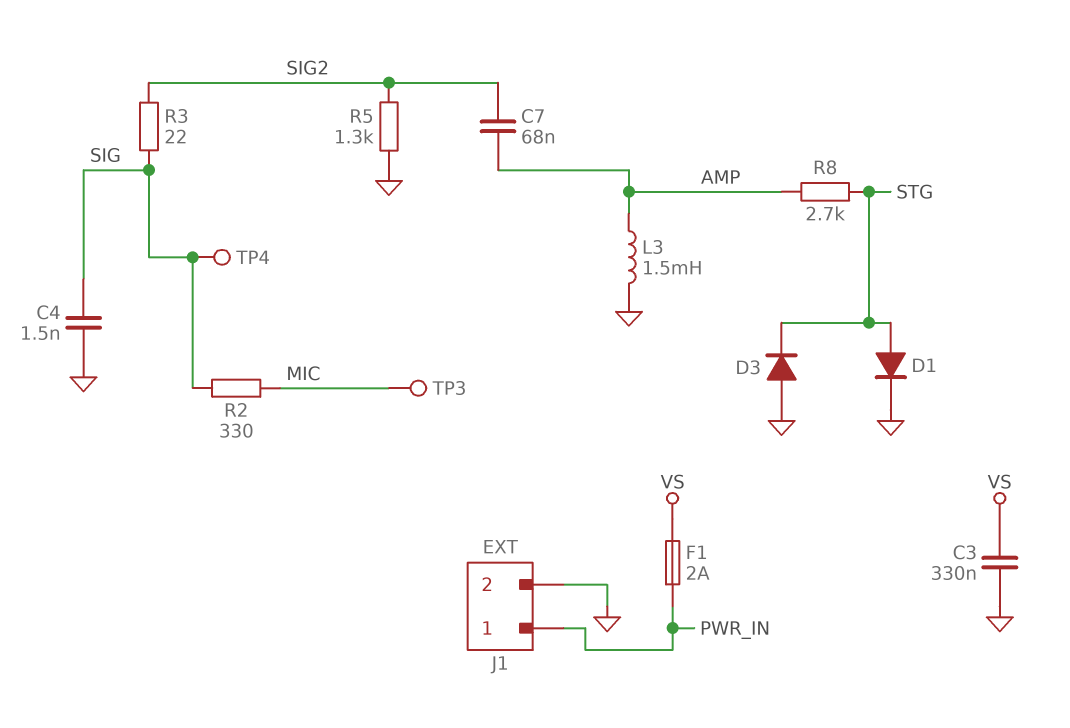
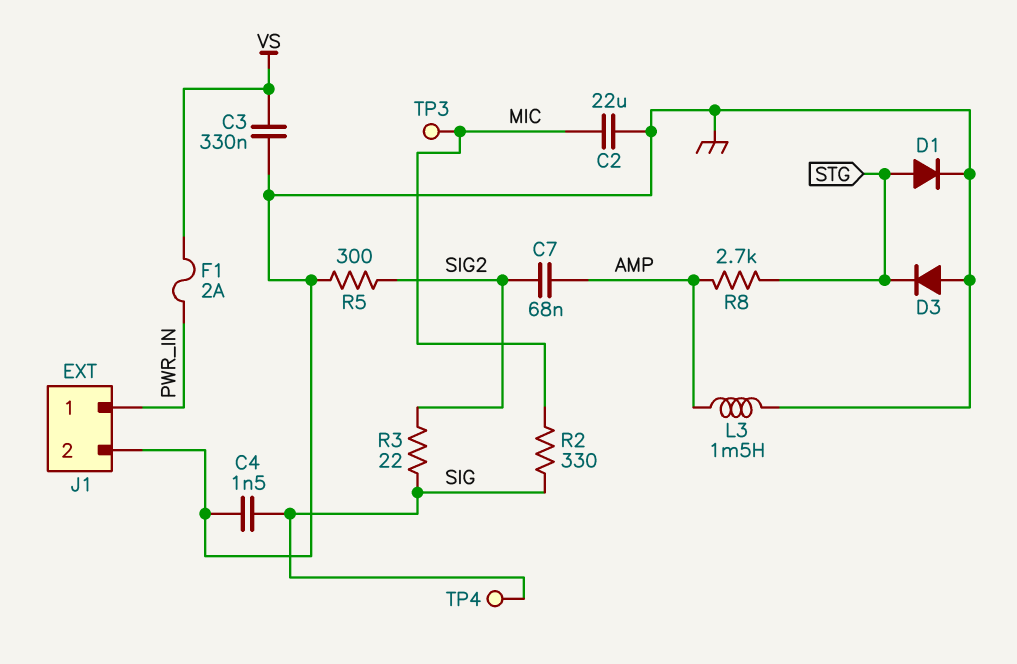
C2: none -> 22uF (GND, MIC)
R5: 1.3k (GND, SIG2) -> 300 (GND, SIG2)

